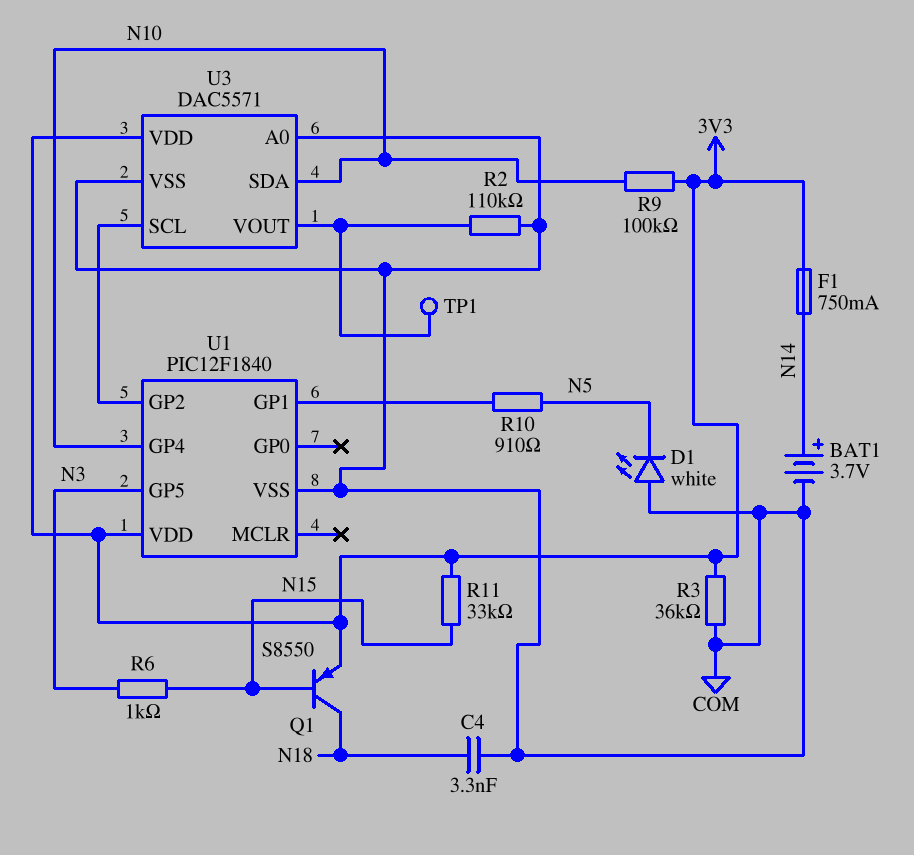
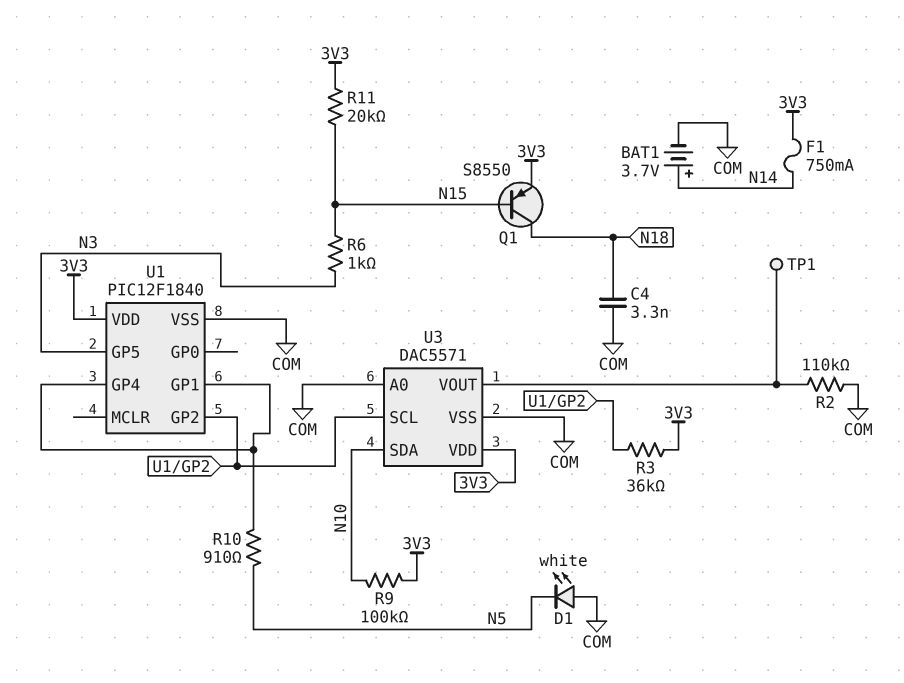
R3: 36k (3V3, COM) -> 36k (3V3, U1/GP2)
R11: 33k (3V3, N15) -> 20k (3V3, N15)
U1 pin GP4: N10 -> U1/GP1

